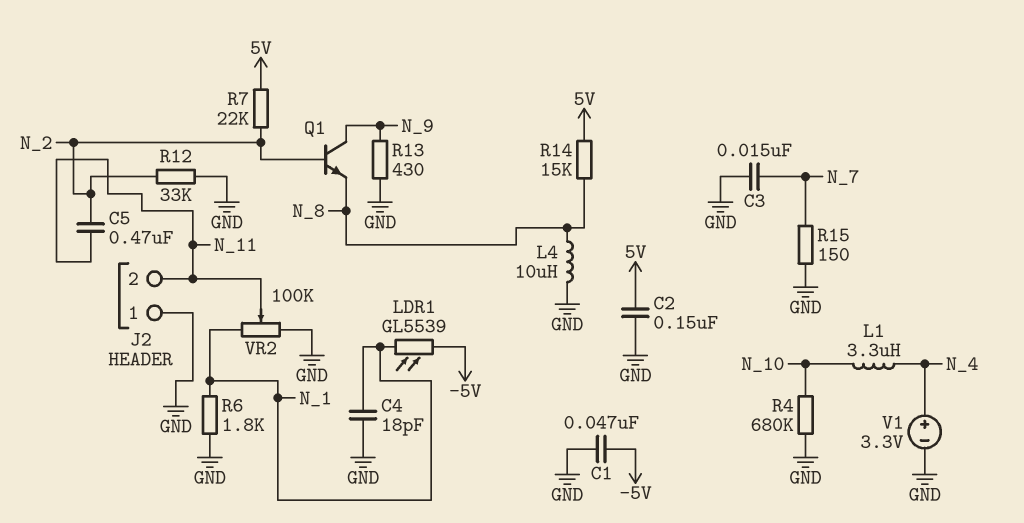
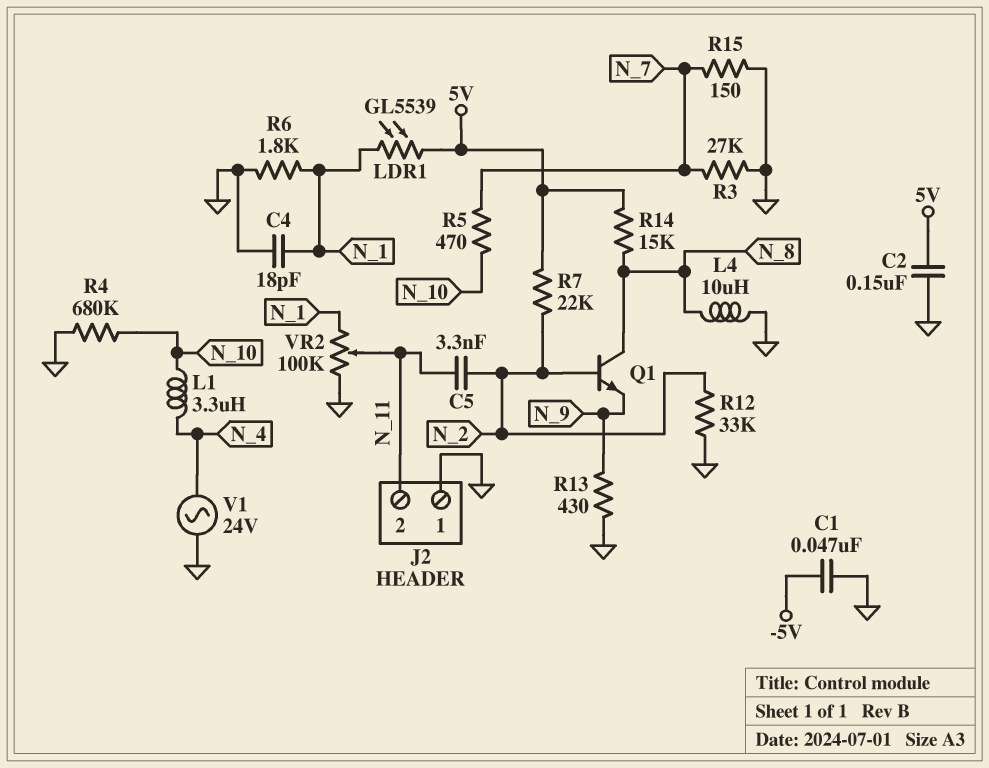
C3: 15nF (GND, N_7) -> none
C5: 470nF (N_2, N_11) -> 3.3nF (N_2, N_11)
LDR1: GL5539 (-5V, N_1) -> GL5539 (5V, N_1)
Q1: NPN (B N_2, C N_9, E N_8) -> NPN (B N_2, C N_8, E N_9)
R3: none -> 27k (GND, N_7)
R5: none -> 470 (N_7, N_10)
V1: 3.3V (plus N_4, minus GND) -> AC 24V (GND, N_4)

